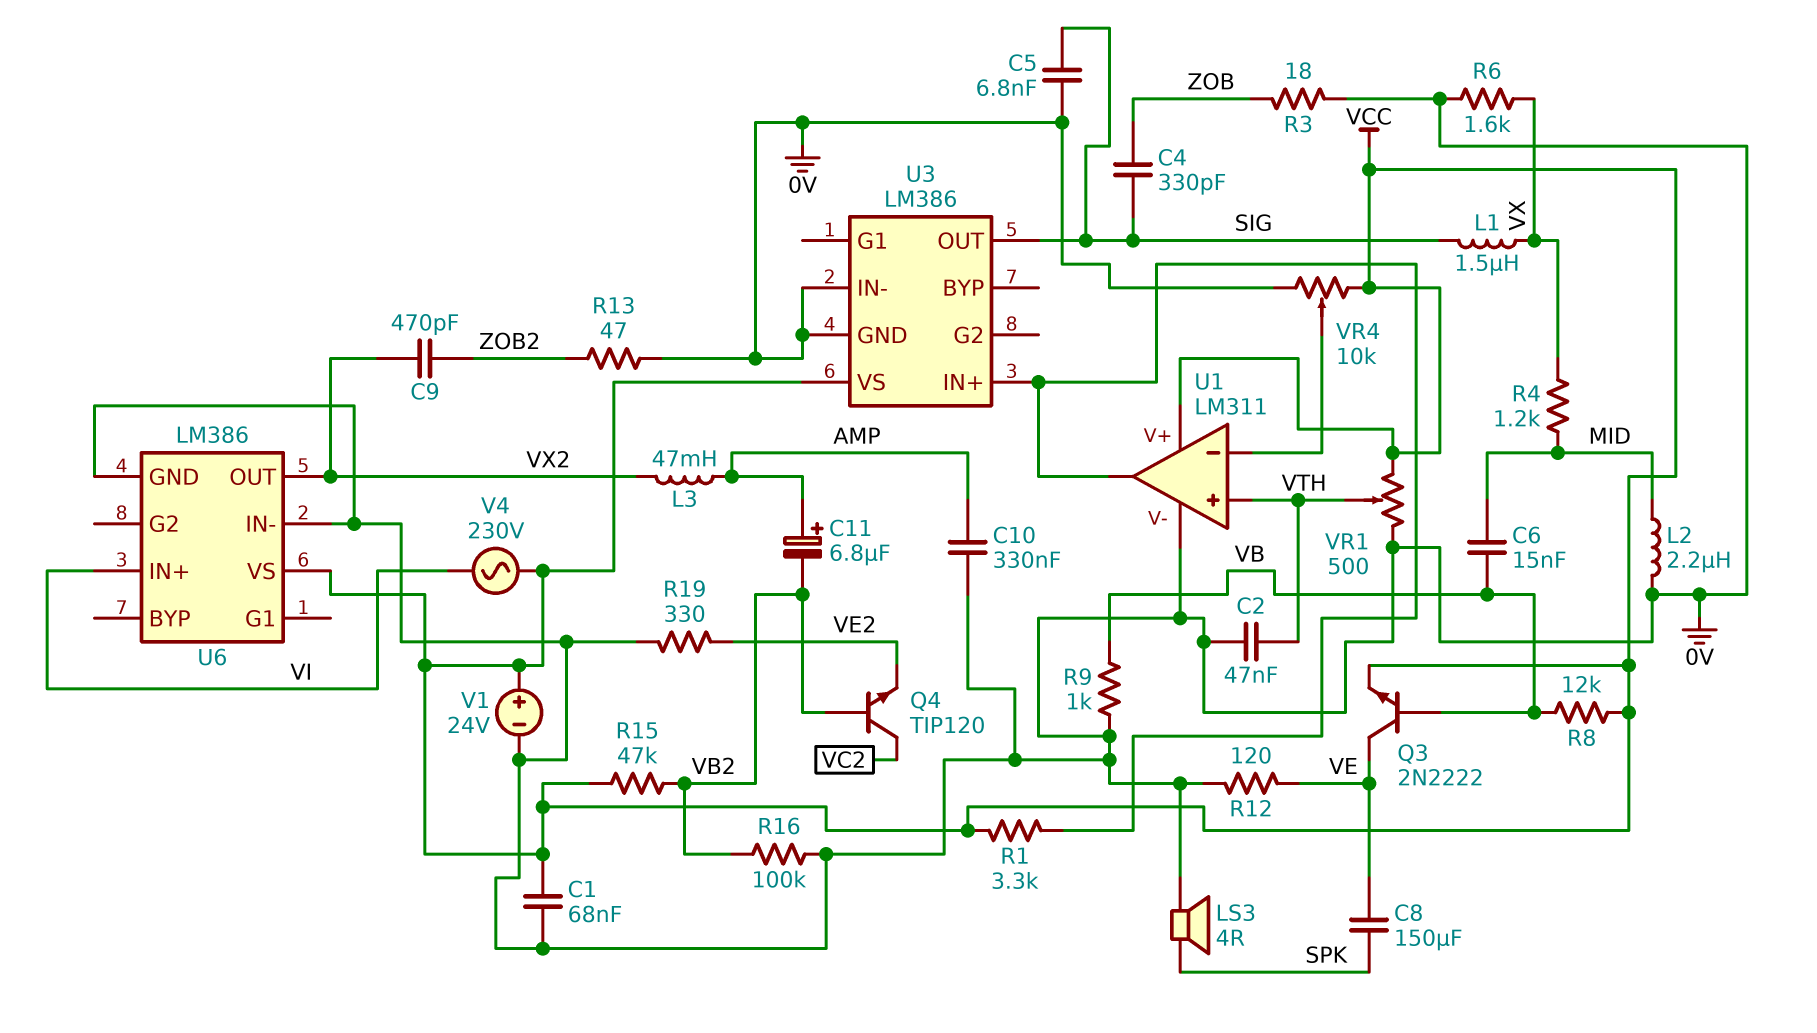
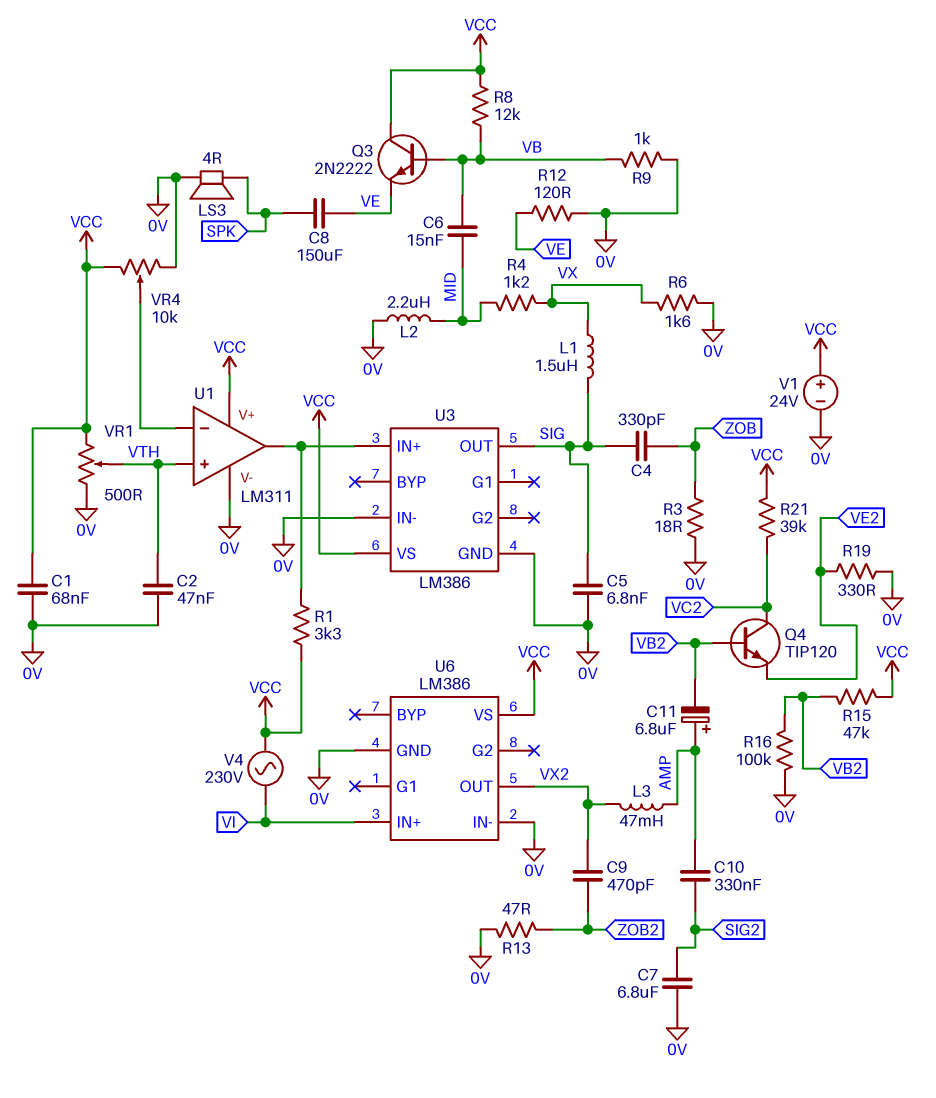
C7: none -> 6.8uF (0V, SIG2)
C10: 330nF (0V, AMP) -> 330nF (AMP, SIG2)
Q3: NPN 2N2222 (B VB, C VE, E VCC) -> NPN 2N2222 (B VB, C VCC, E VE)
R21: none -> 39k (VC2, VCC)

